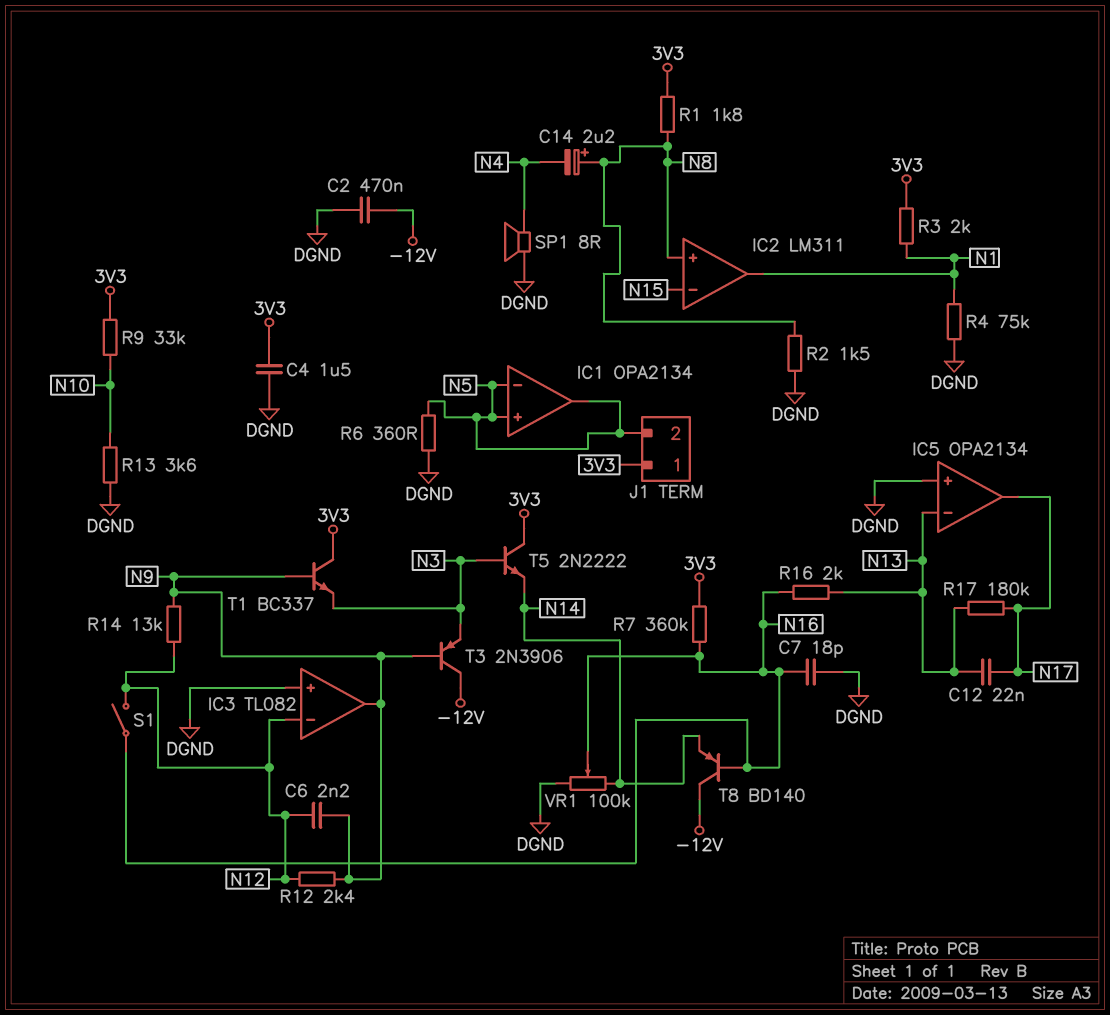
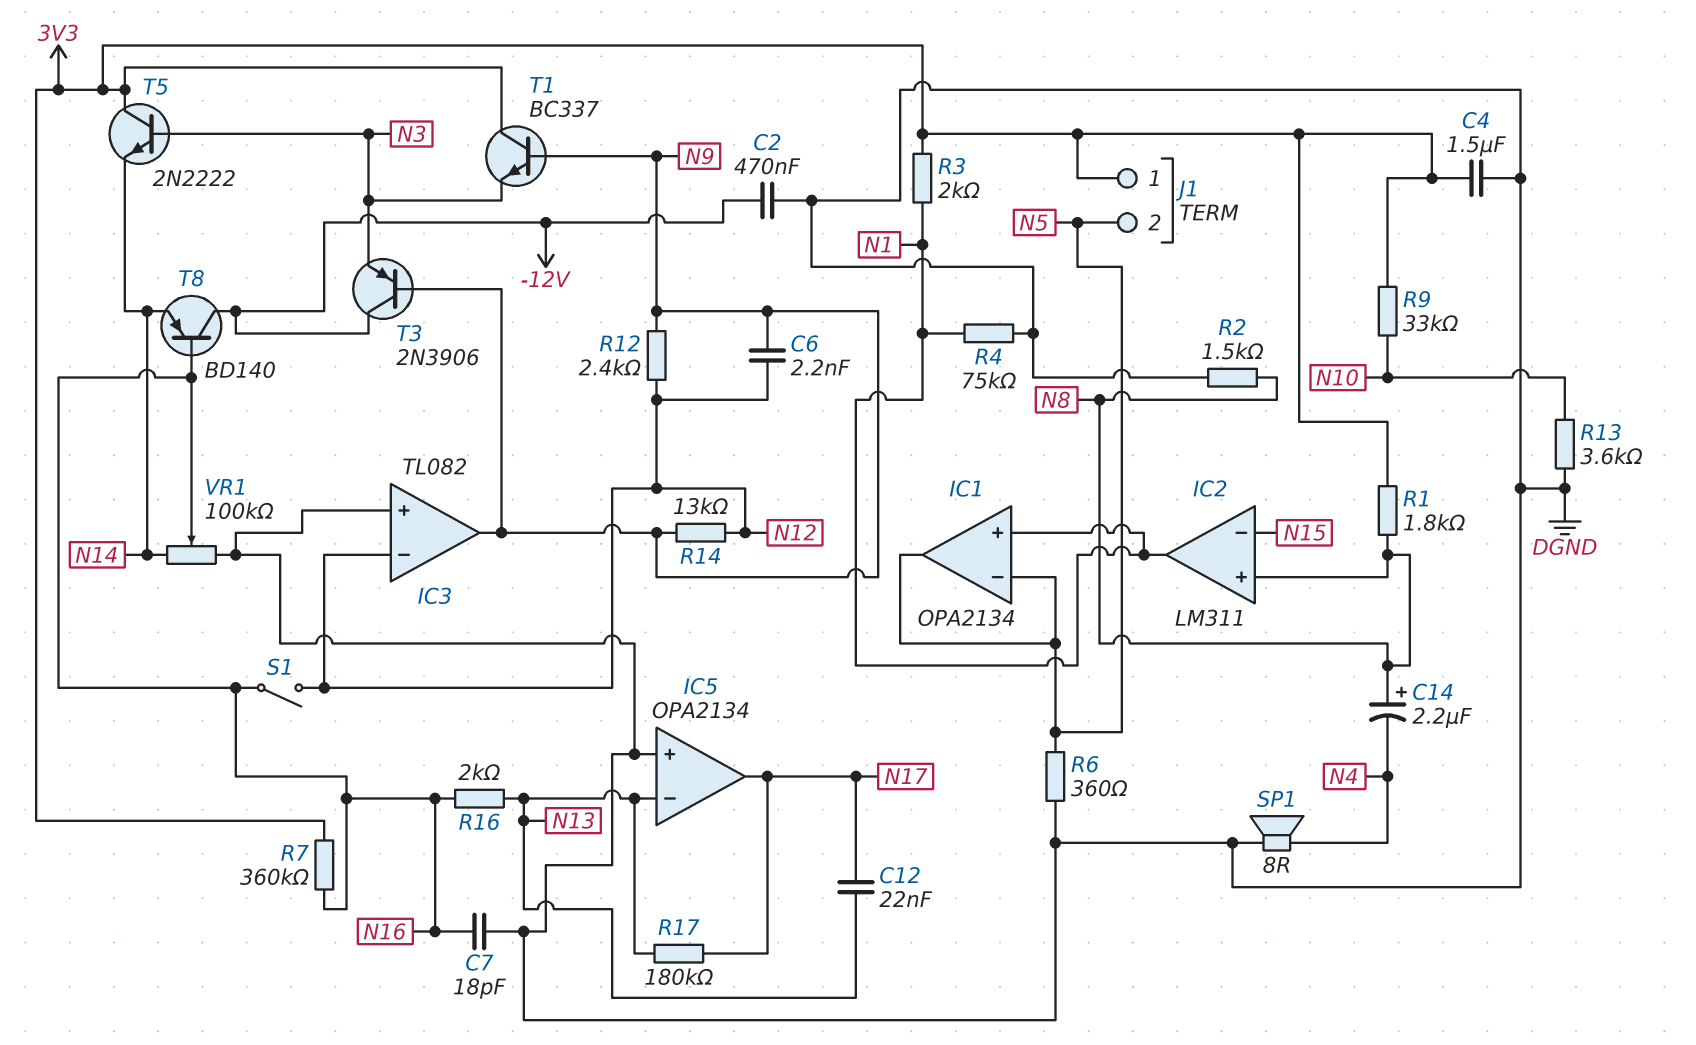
IC1 pin in+: N5 -> N1

